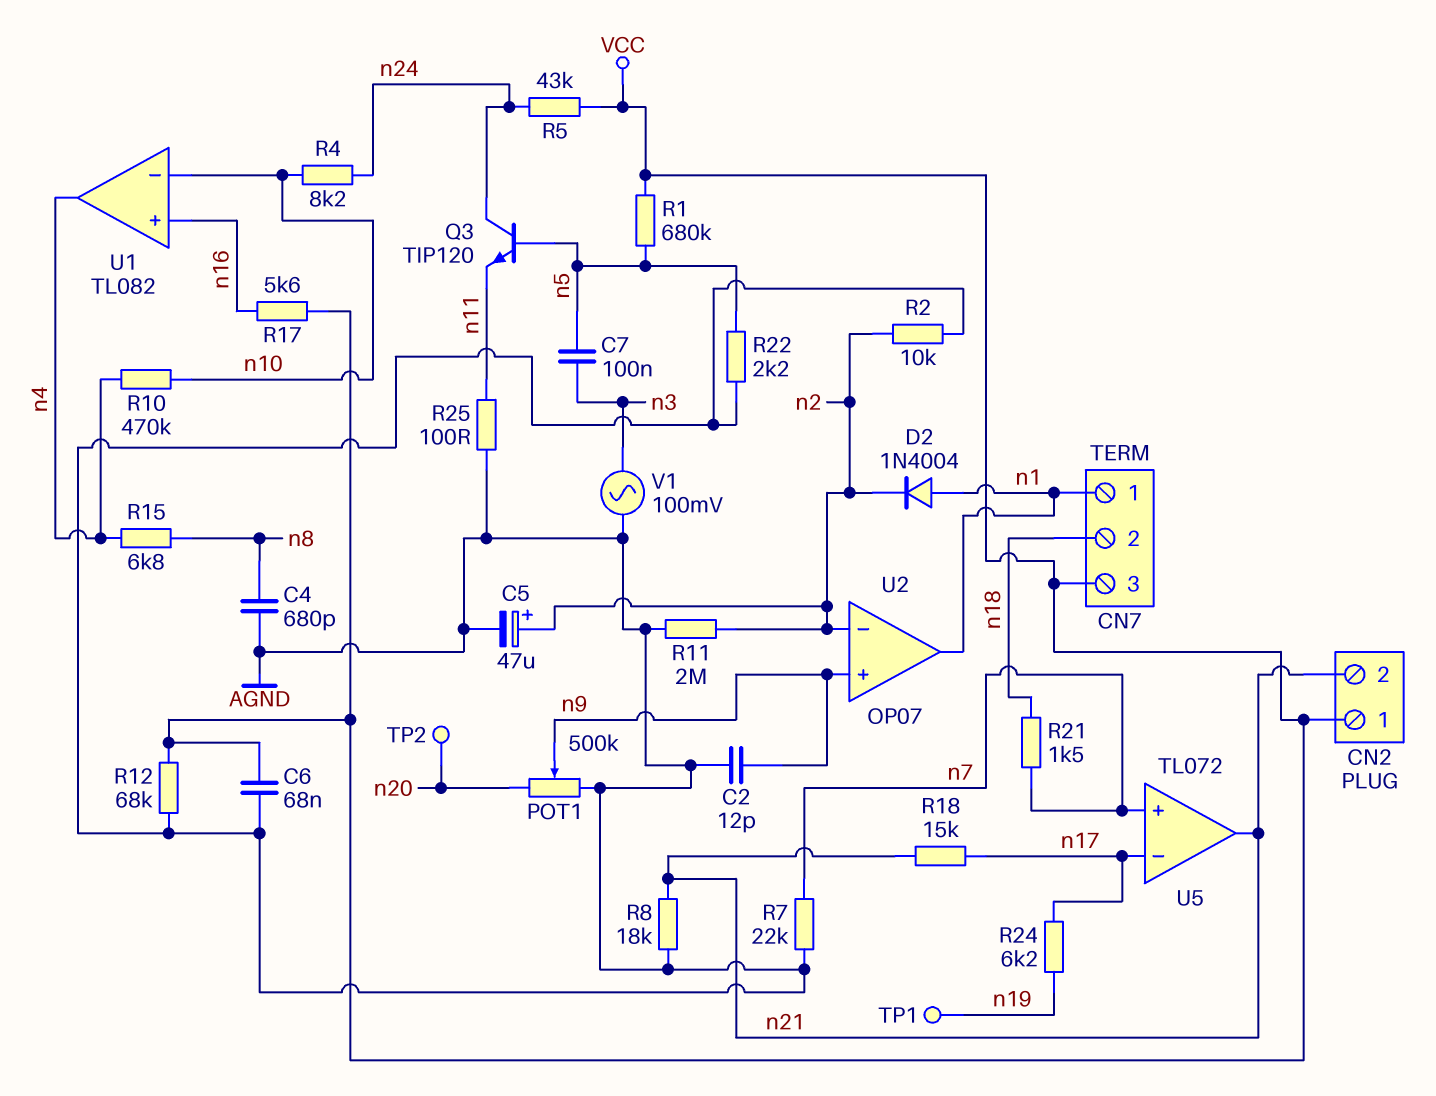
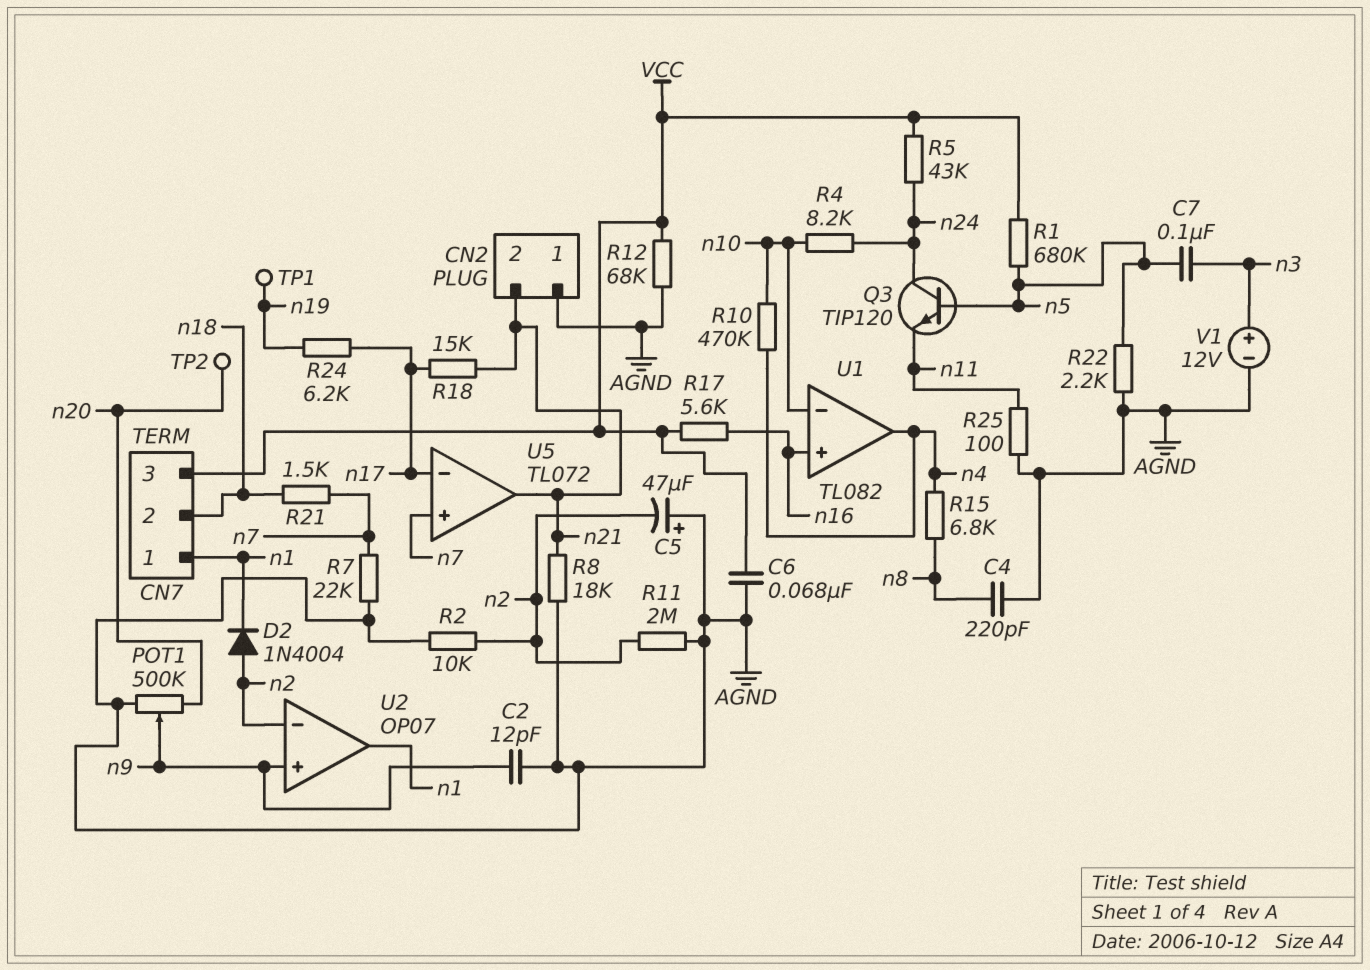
C4: 680pF (AGND, n8) -> 220pF (AGND, n8)
C5: 47uF (plus n2, minus AGND) -> 47uF (plus AGND, minus n2)
CN2 pin 1: VCC -> AGND
D2: diode 1N4004 (A n1, K n2) -> diode 1N4004 (A n2, K n1)
V1: AC 100mV (AGND, n3) -> 12V (plus n3, minus AGND)

